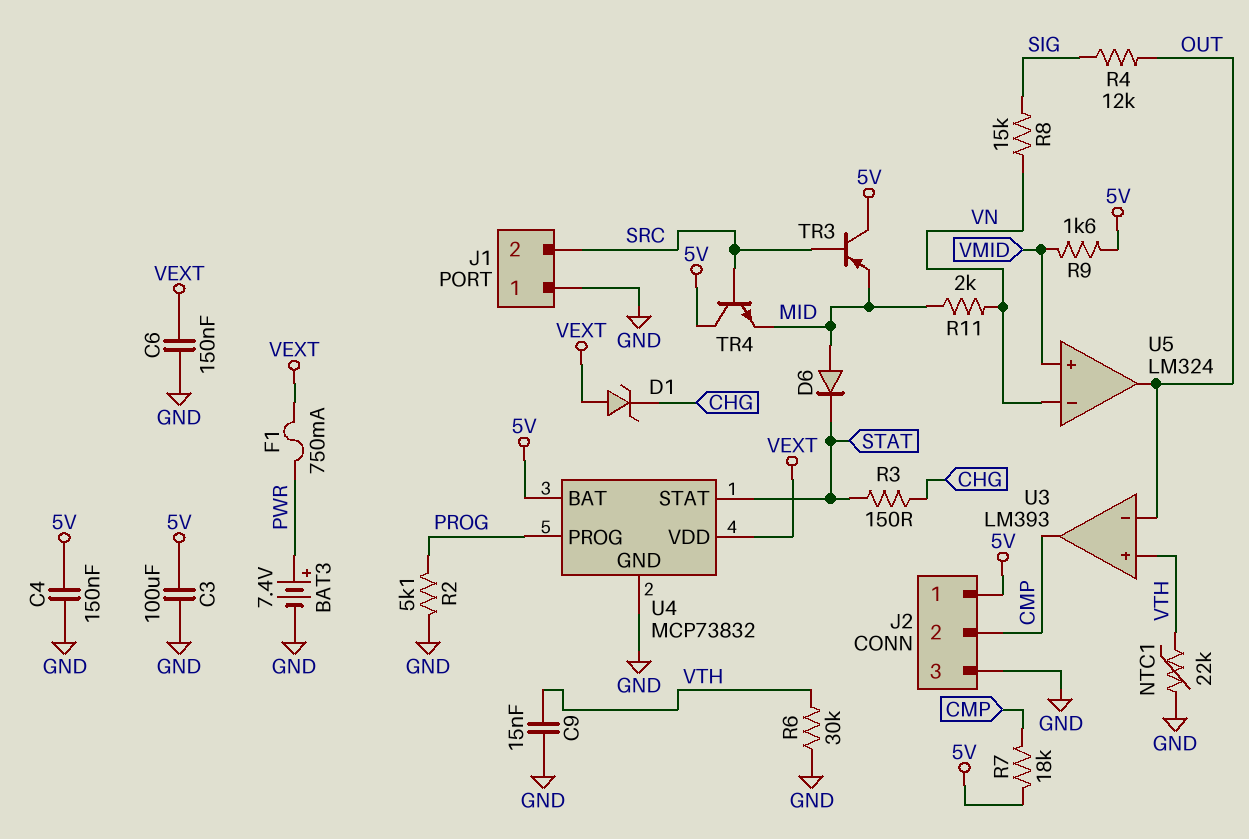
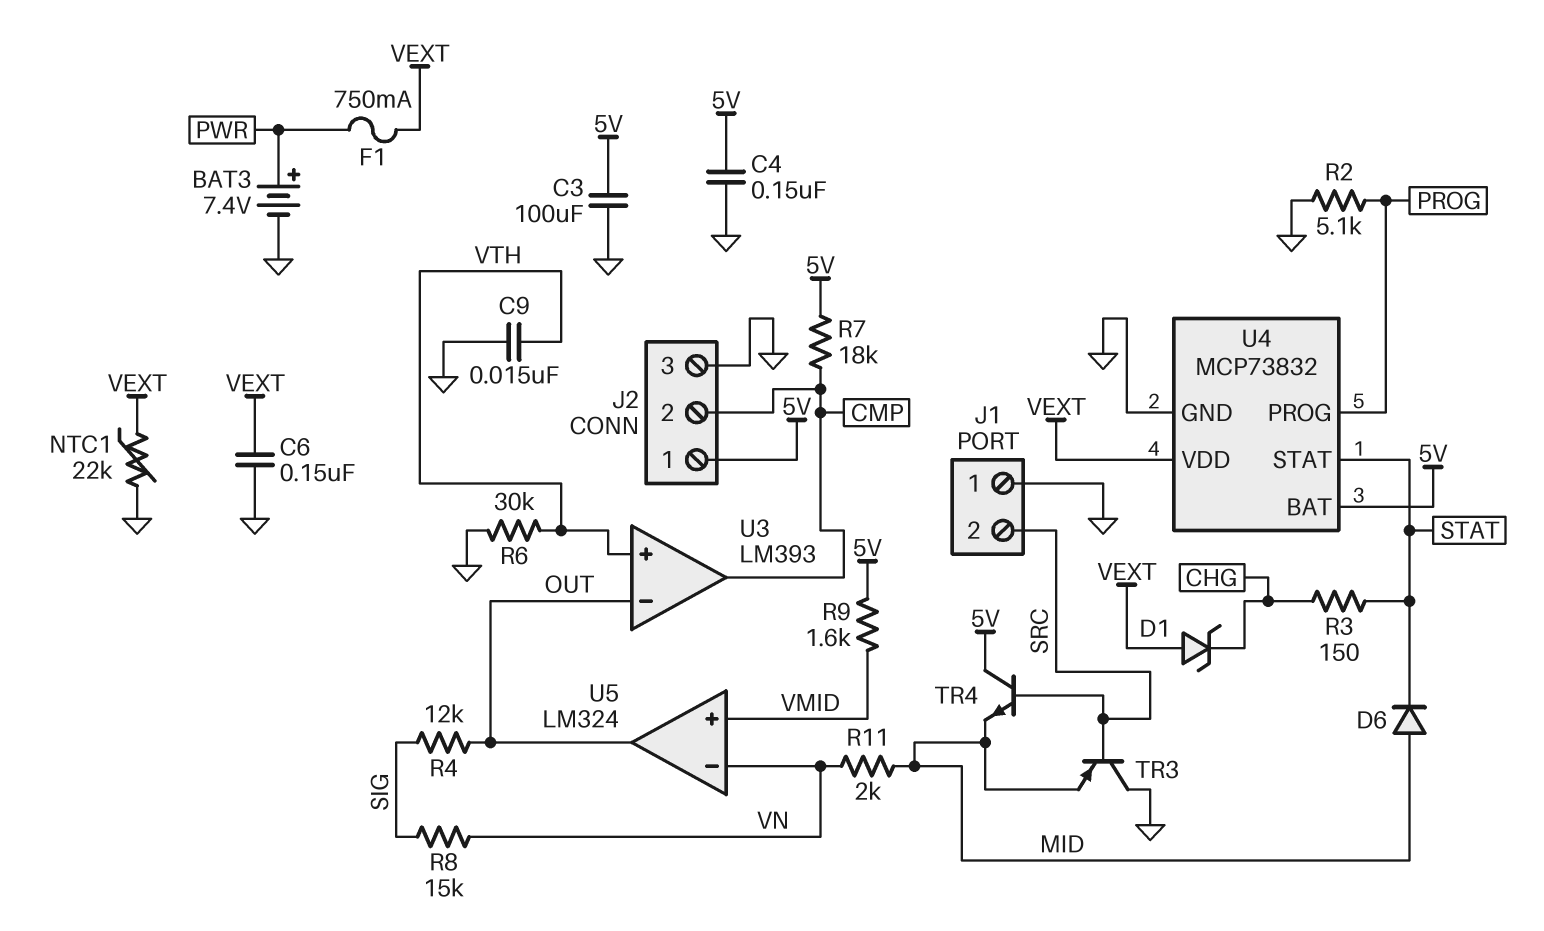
NTC1: 22k (GND, VTH) -> 22k (GND, VEXT)
TR3: PNP (B SRC, C 5V, E MID) -> PNP (B SRC, C GND, E MID)

